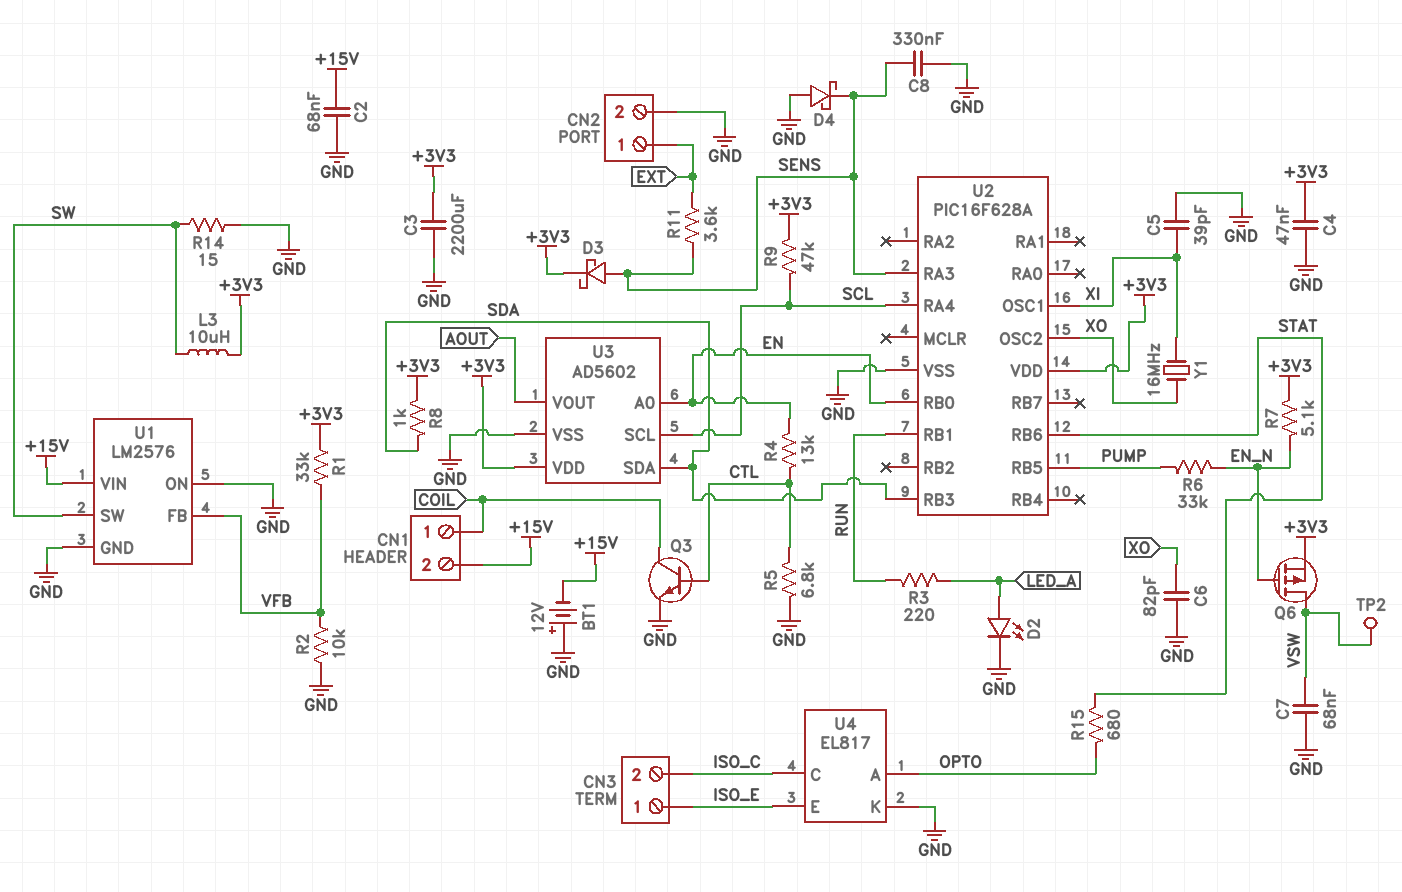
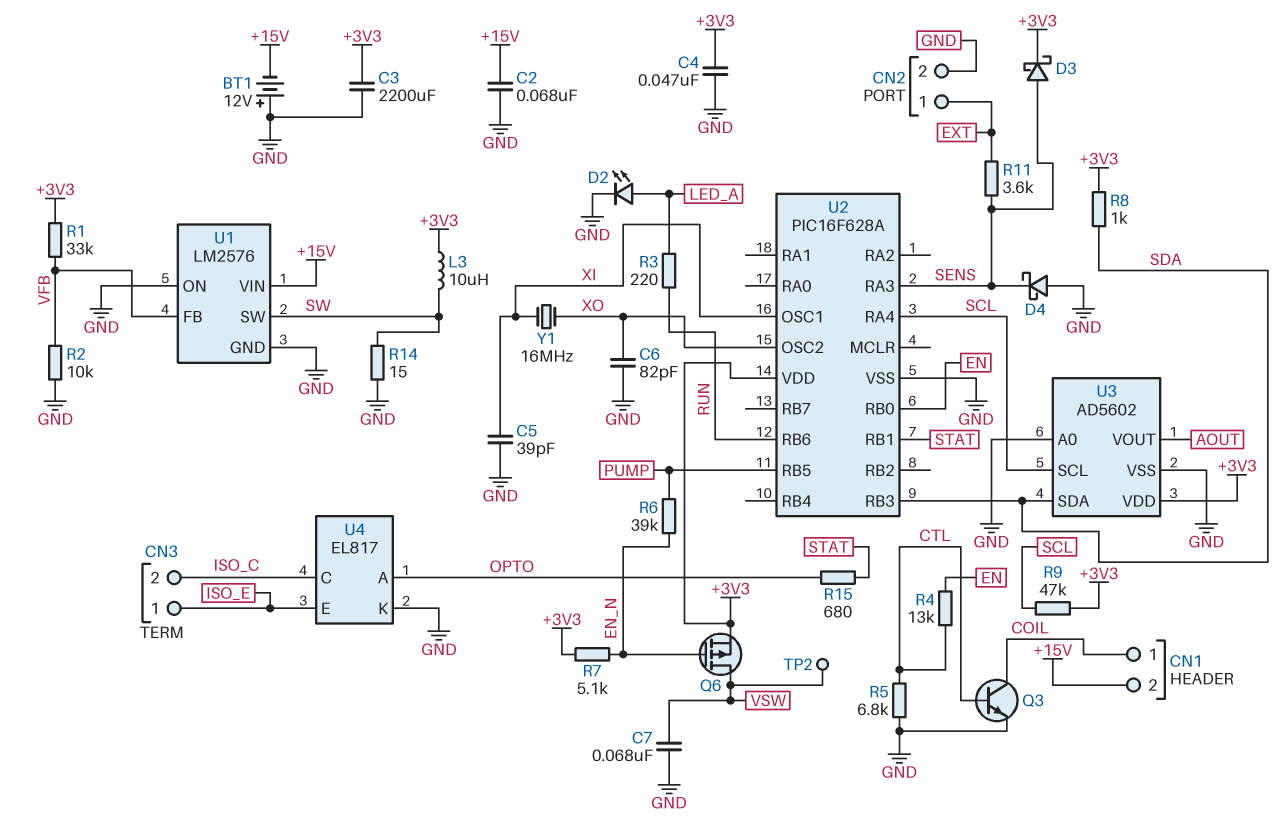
C8: 330nF (GND, SENS) -> none
R6: 33k (EN_N, PUMP) -> 39k (EN_N, PUMP)
U2 pin RB1: RUN -> STAT
U2 pin RB6: STAT -> RUN
U3 pin A0: EN -> GND

